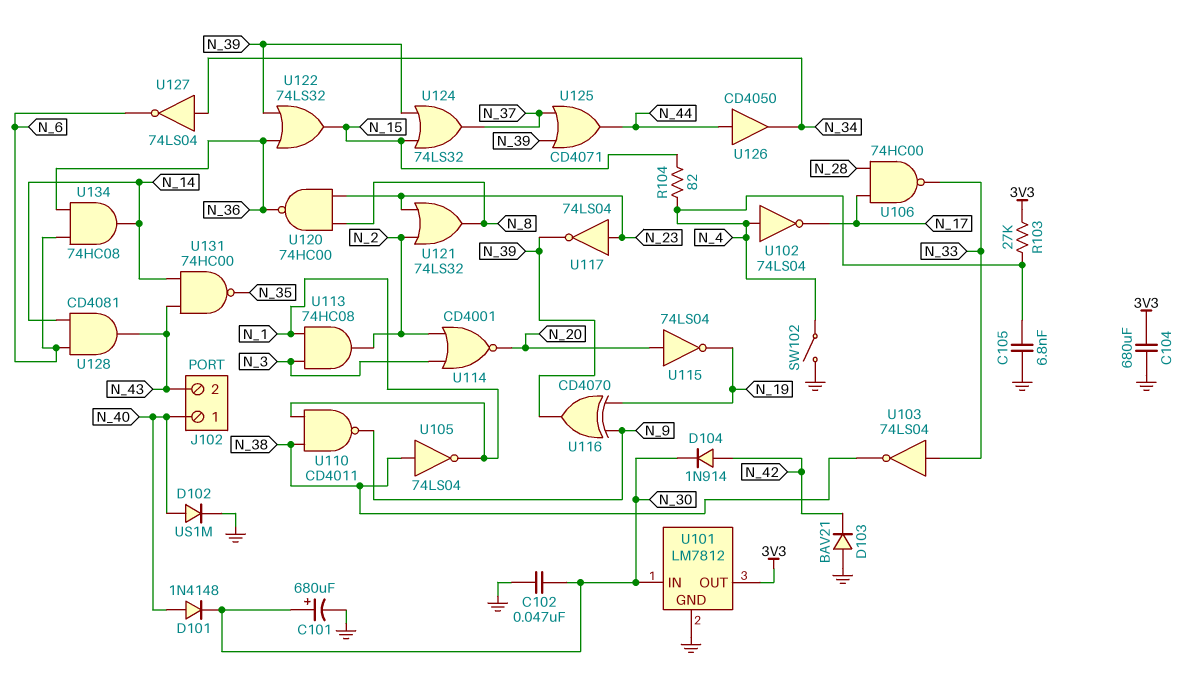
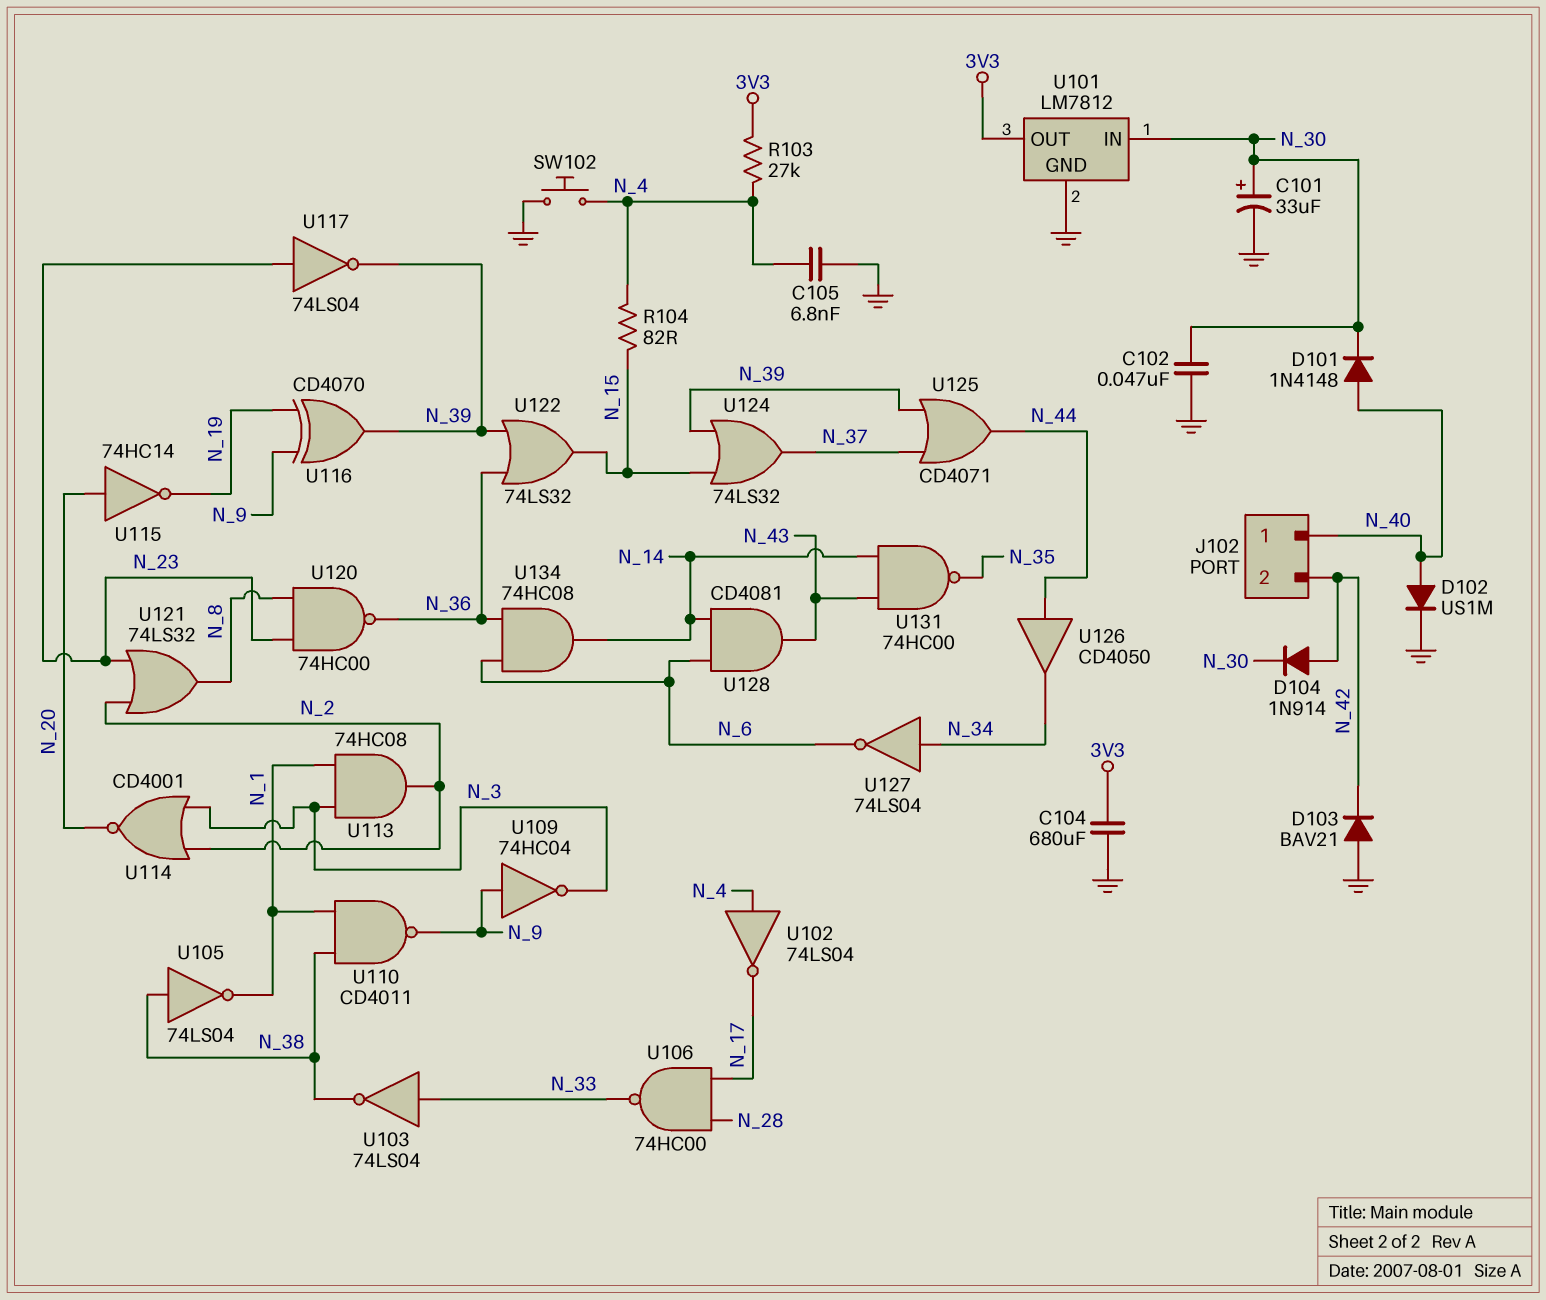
C101: 680uF (plus N_30, minus GND) -> 33uF (plus N_30, minus GND)
J102 pin 2: N_43 -> N_42
SW102: switch (GND, N_4) -> button (GND, N_4)
U109: none -> NOT 74HC04 (in N_9, out N_3)
U115: NOT 74LS04 (in N_20, out N_19) -> NOT 74HC14 (in N_20, out N_19)

